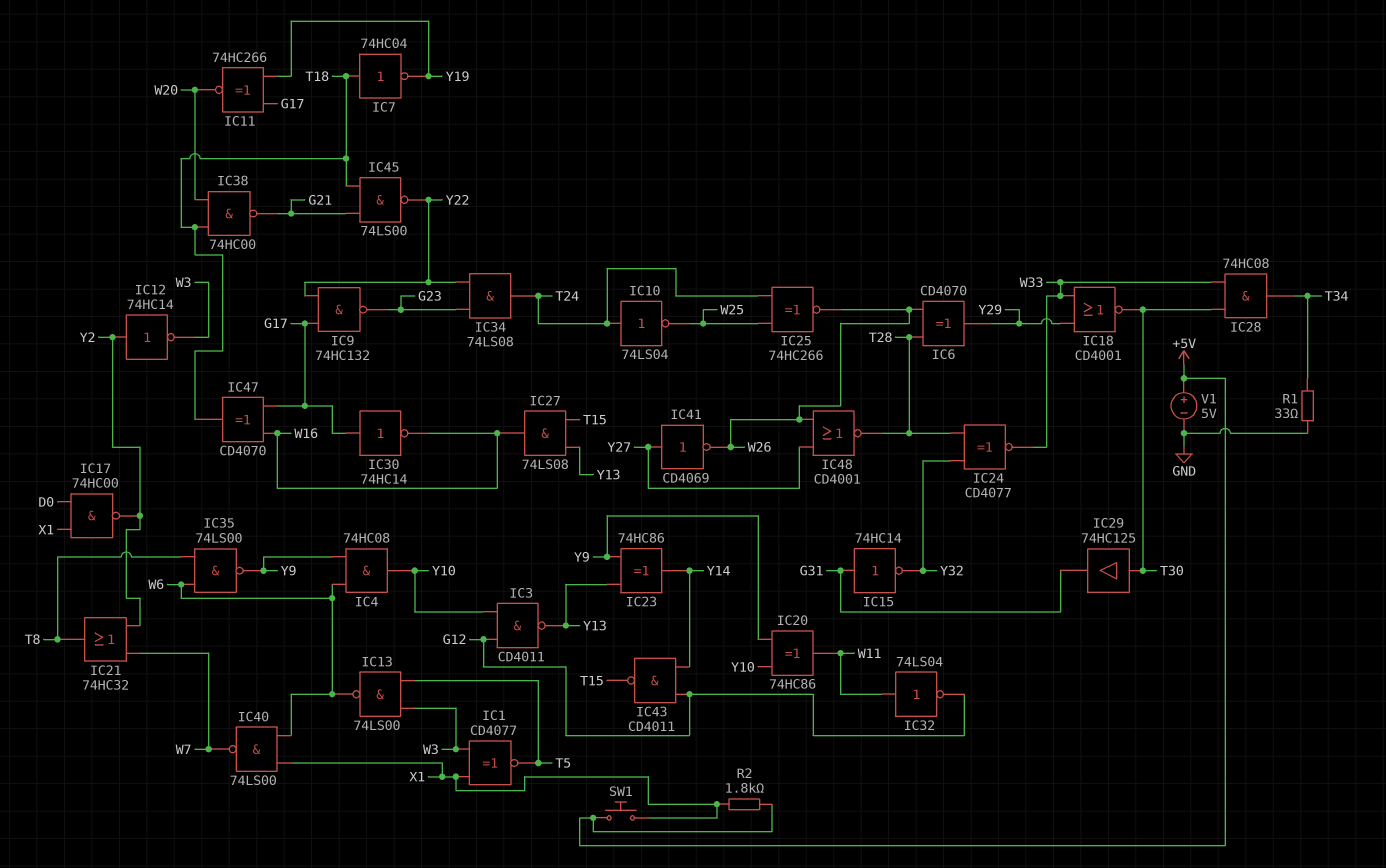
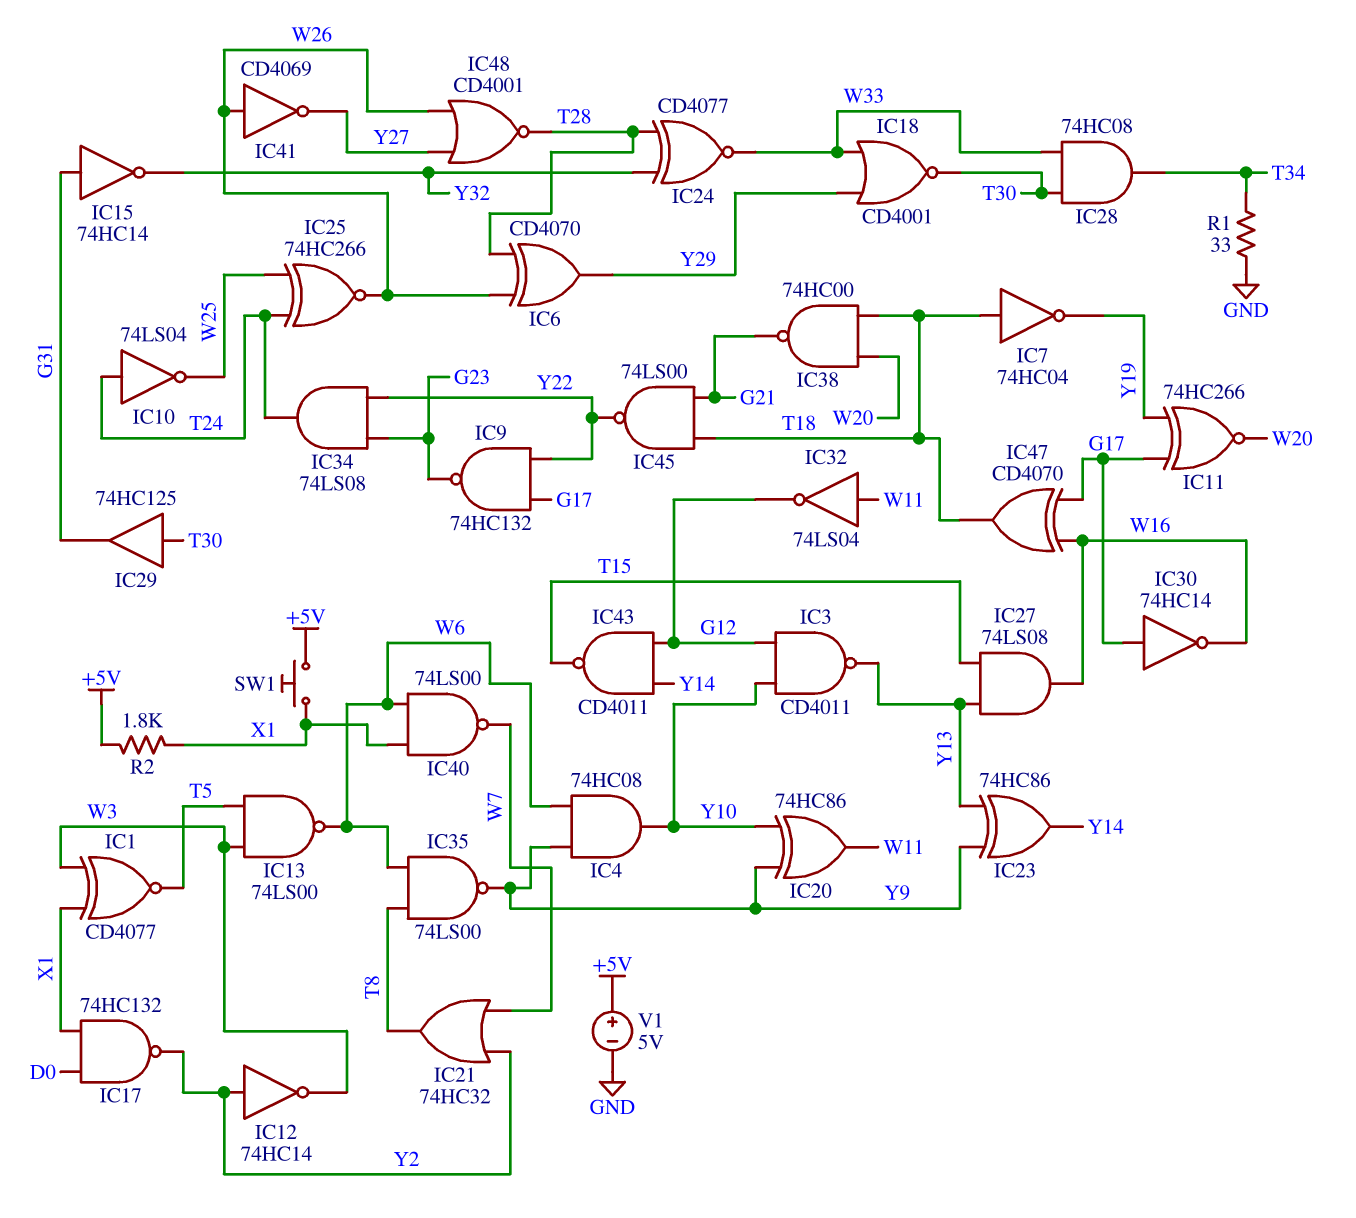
IC17: NAND 74HC00 (in D0, in X1, out Y2) -> NAND 74HC132 (in D0, in X1, out Y2)
IC41: NOT CD4069 (in Y27, out W26) -> NOT CD4069 (in W26, out Y27)

